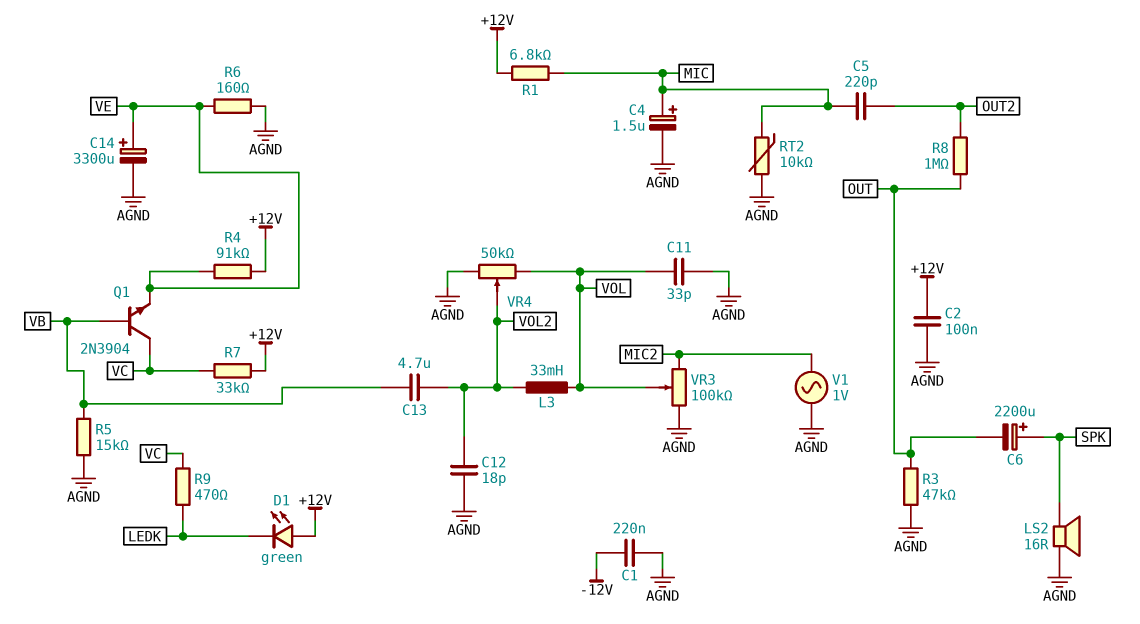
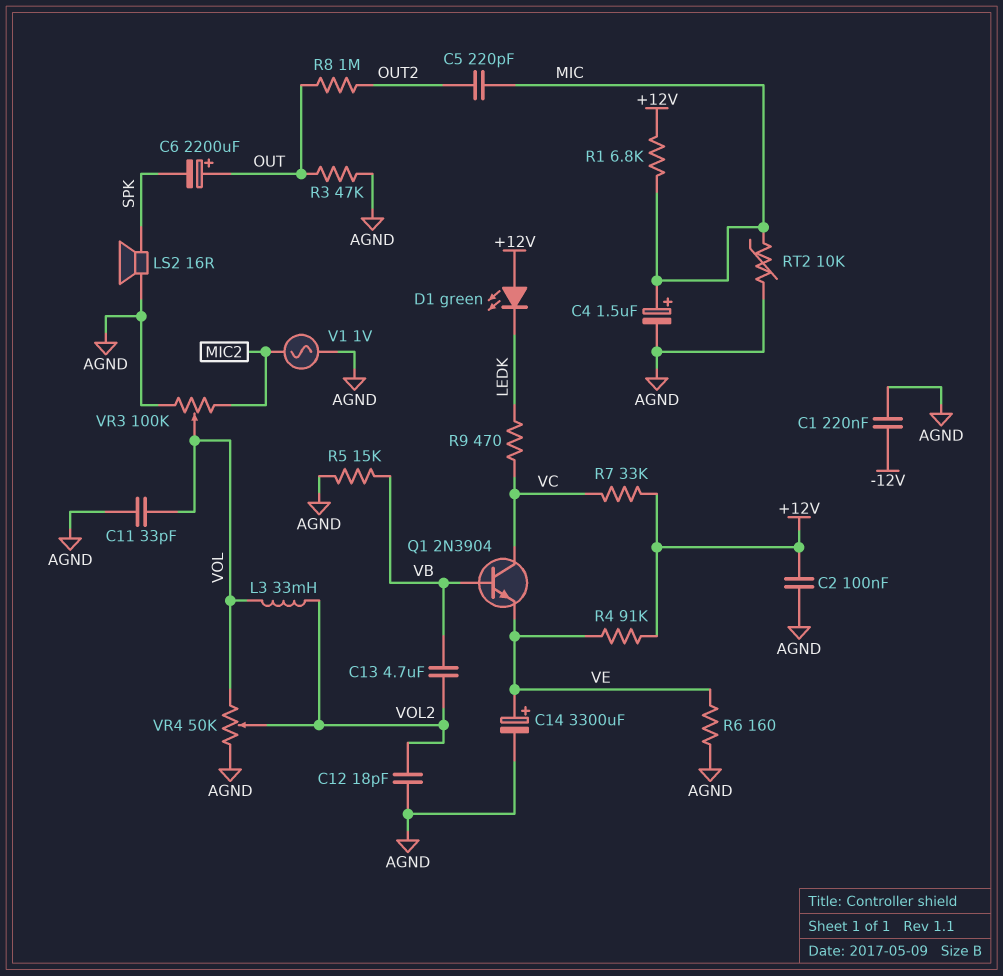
C6: 2200uF (plus SPK, minus OUT) -> 2200uF (plus OUT, minus SPK)

